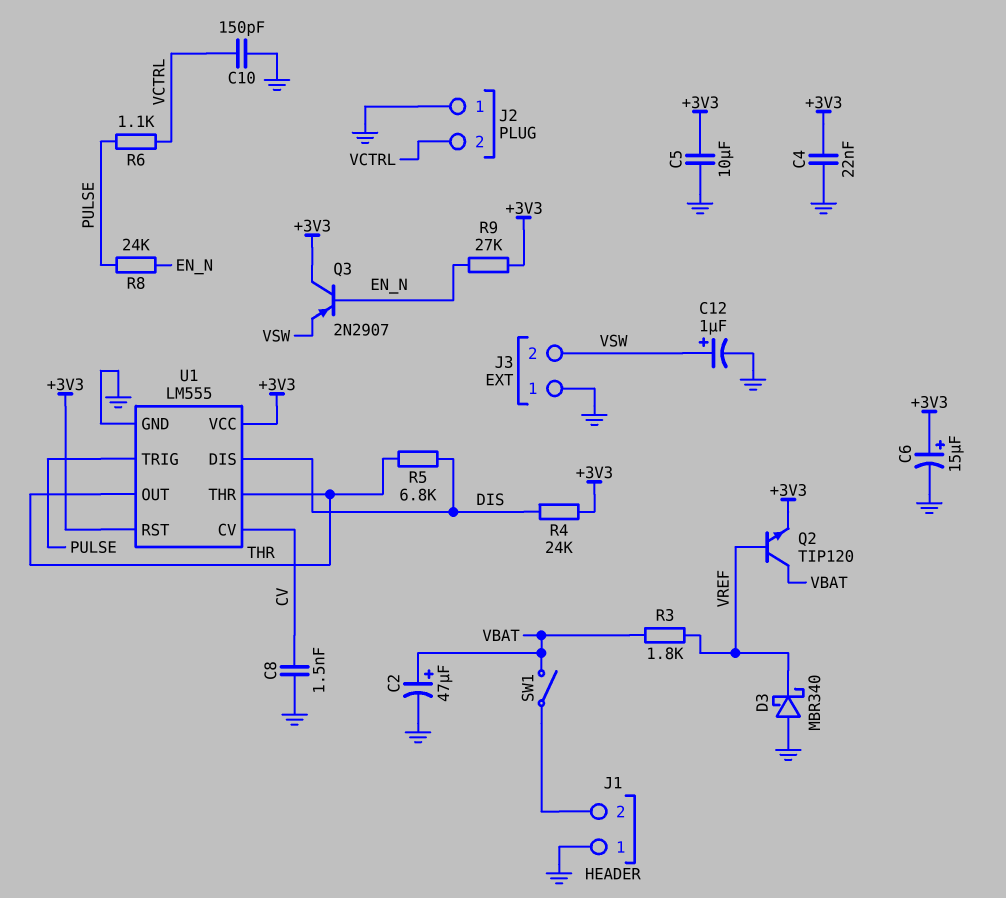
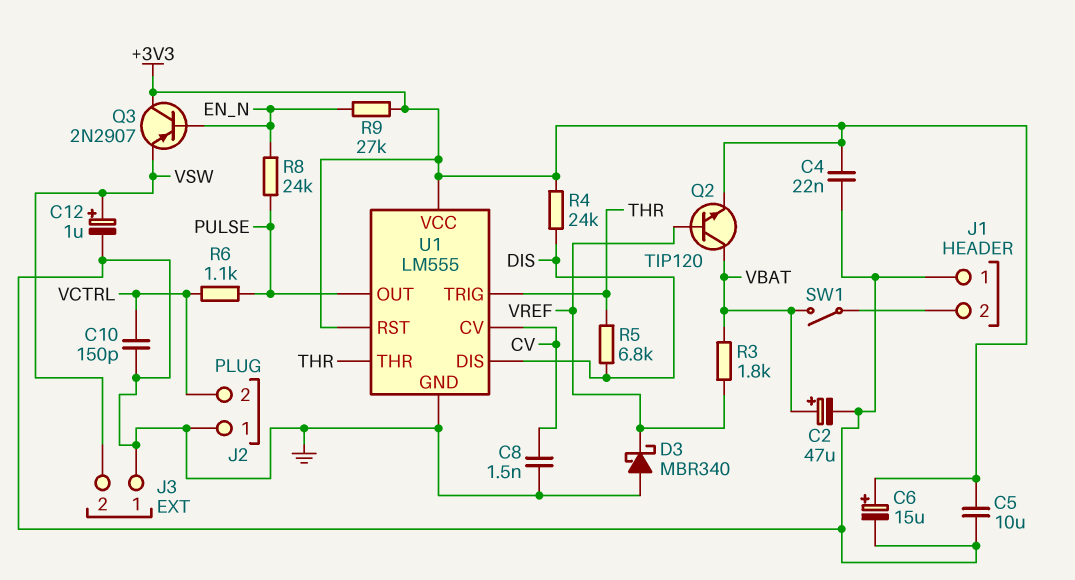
U1 pin OUT: THR -> PULSE
U1 pin TRIG: PULSE -> THR

